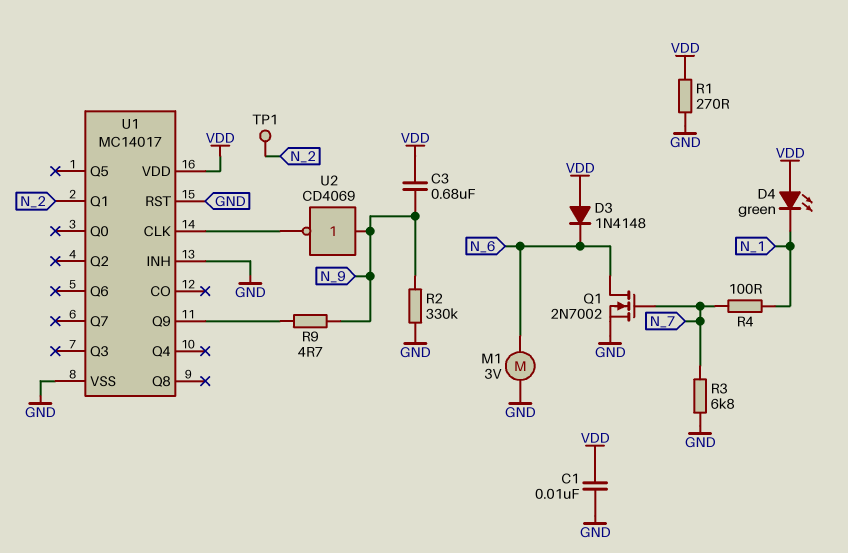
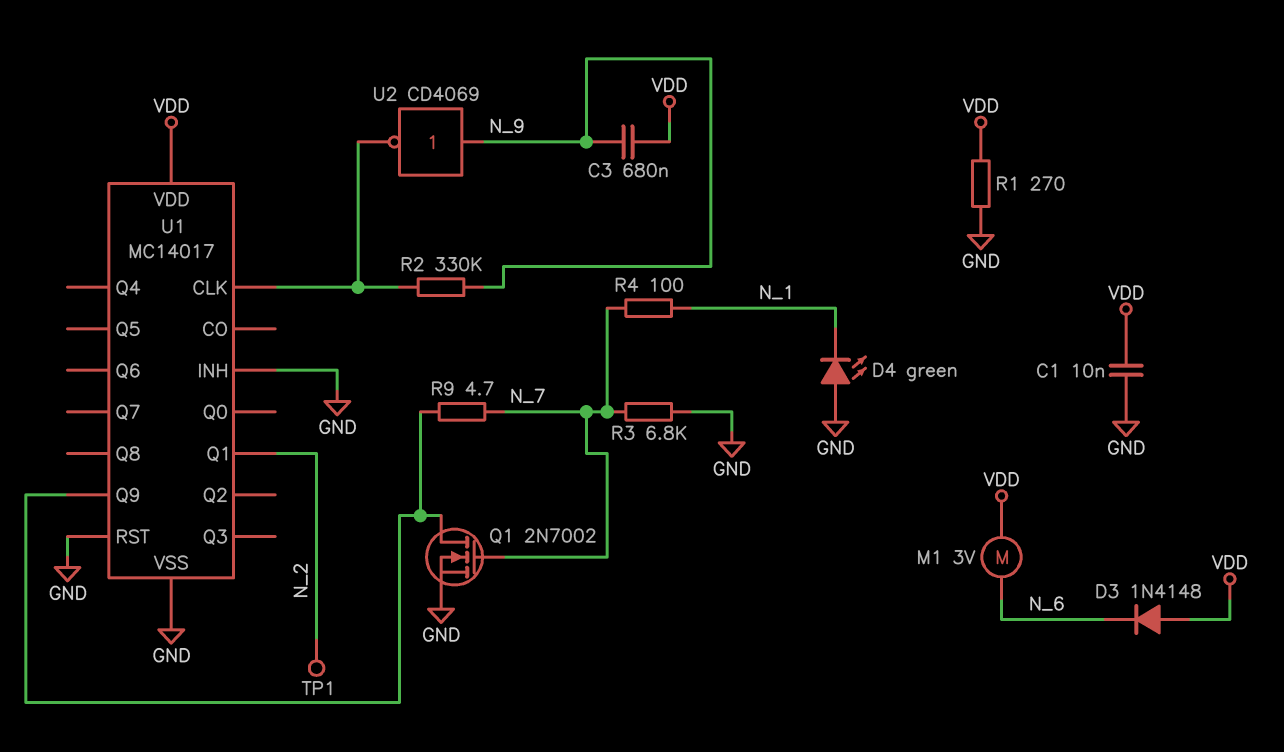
D4: LED green (A VDD, K N_1) -> LED green (A GND, K N_1)
M1: motor 3V (GND, N_6) -> motor 3V (N_6, VDD)
Q1: NMOS 2N7002 (G N_7, D N_6, S GND) -> NMOS 2N7002 (G N_7, D U1/Q9, S GND)
R2: 330k (GND, N_9) -> 330k (N_9, U1/CLK)
R9: 4.7 (N_9, U1/Q9) -> 4.7 (N_7, U1/Q9)

